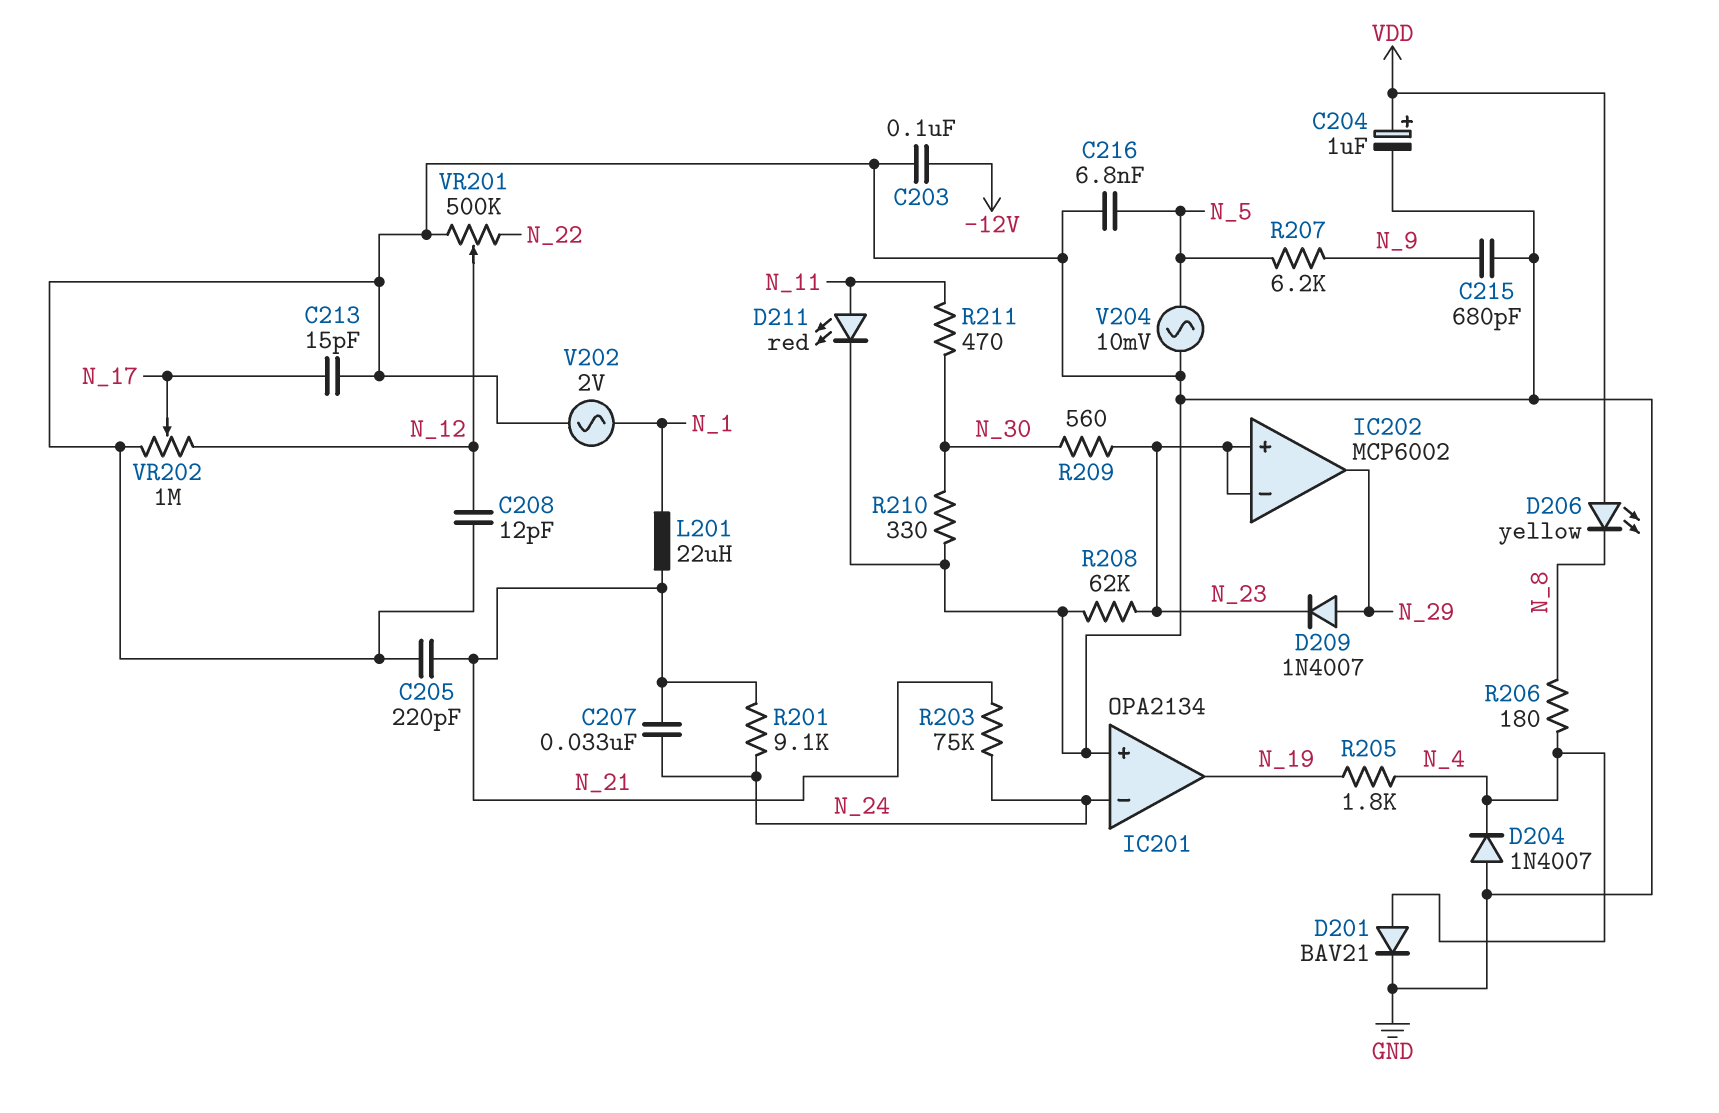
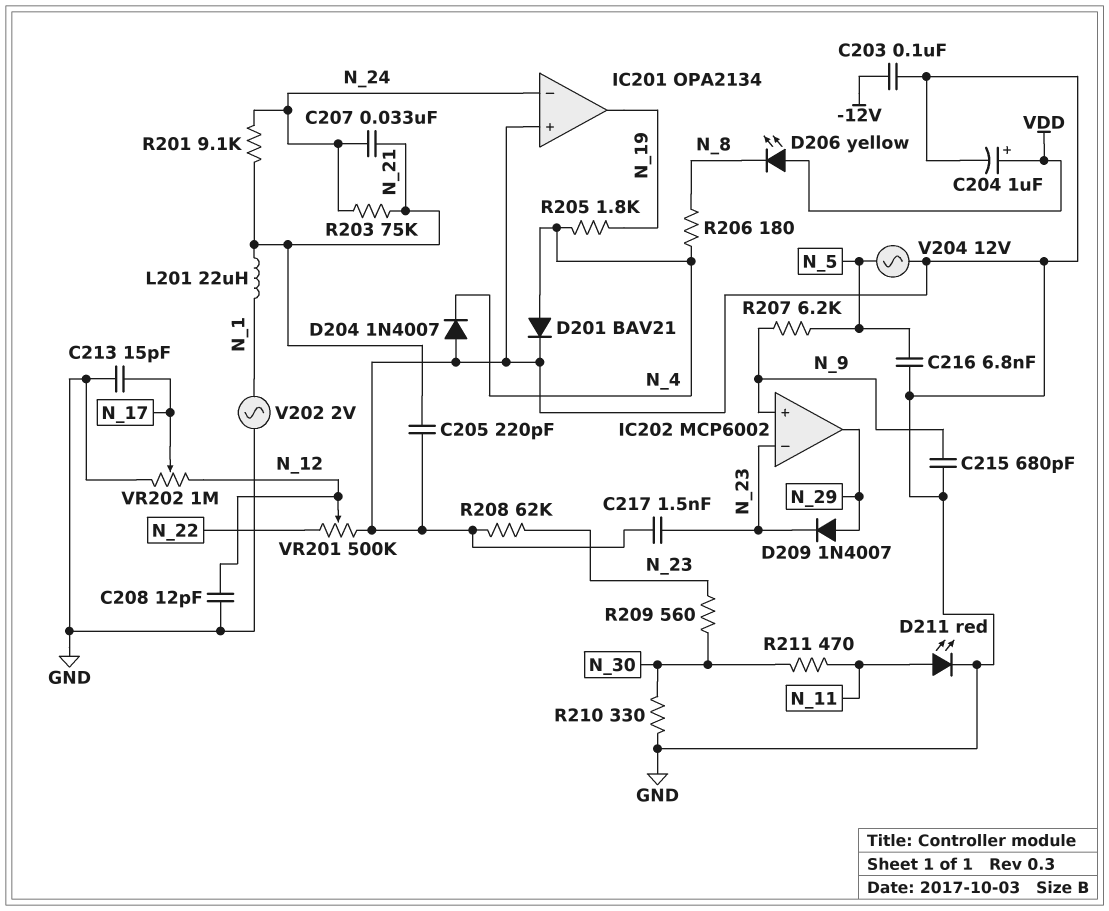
C217: none -> 1.5nF (GND, N_23)
IC202 pin in+: N_23 -> N_9
V204: AC 10mV (GND, N_5) -> AC 12V (GND, N_5)

